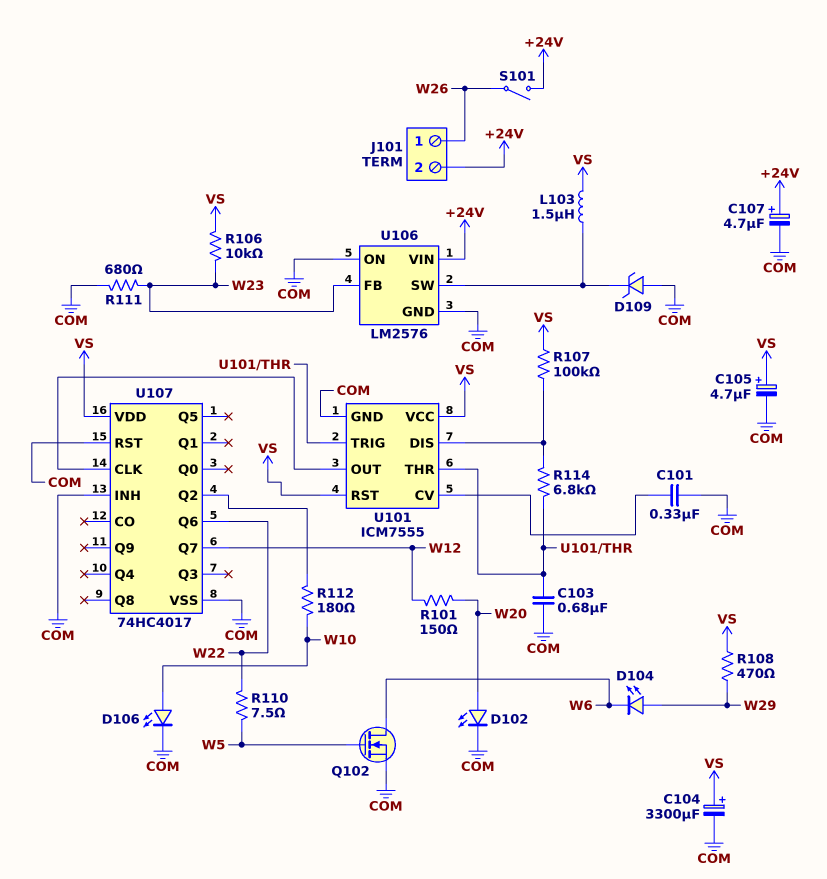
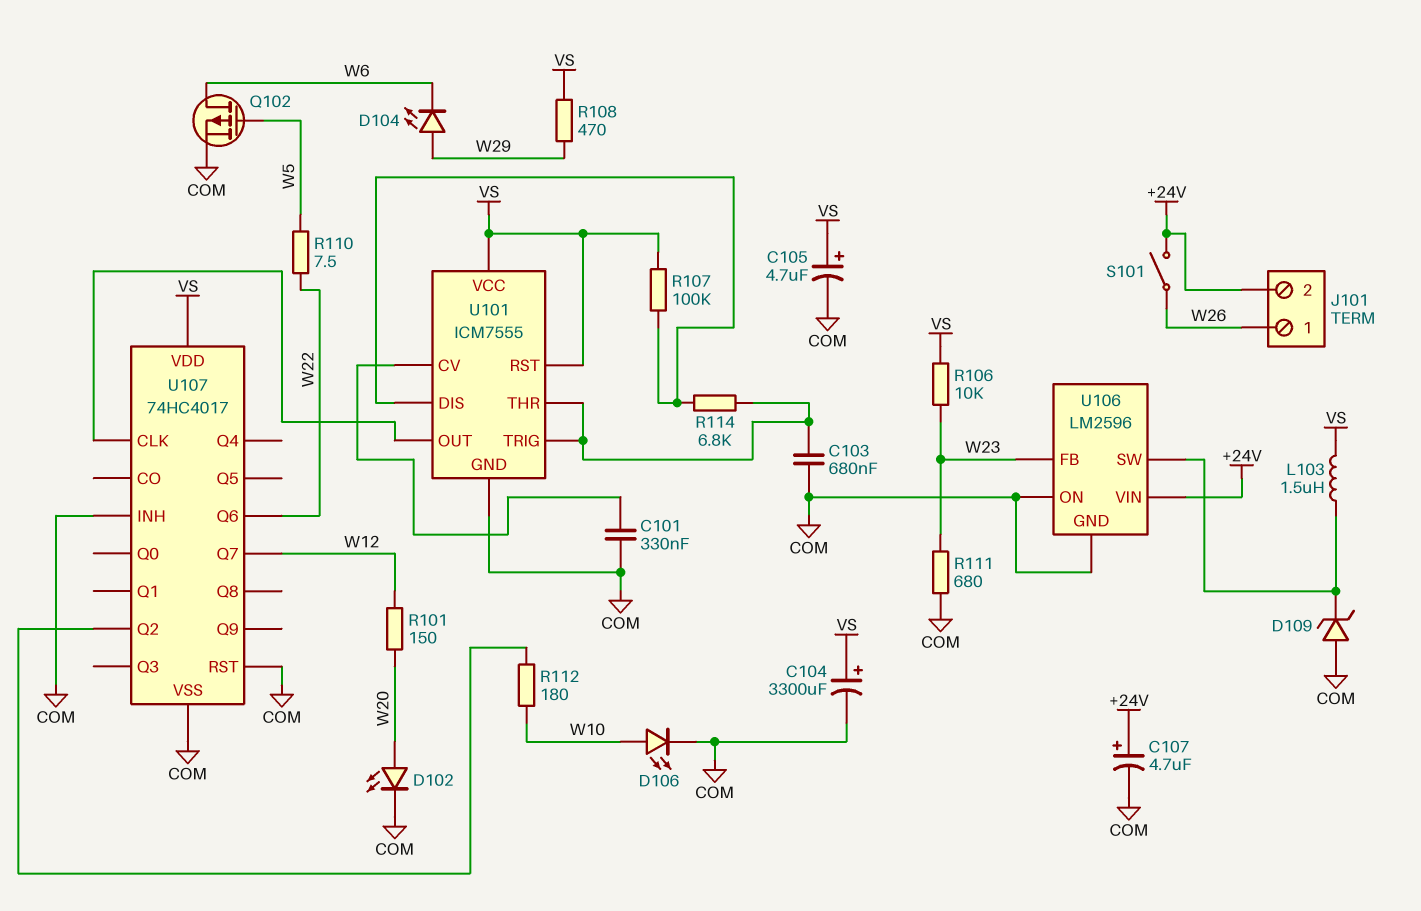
Q102: NMOS (G W5, D W6, S COM) -> PMOS (G W5, D W6, S COM)
U106: LM2576 -> LM2596

